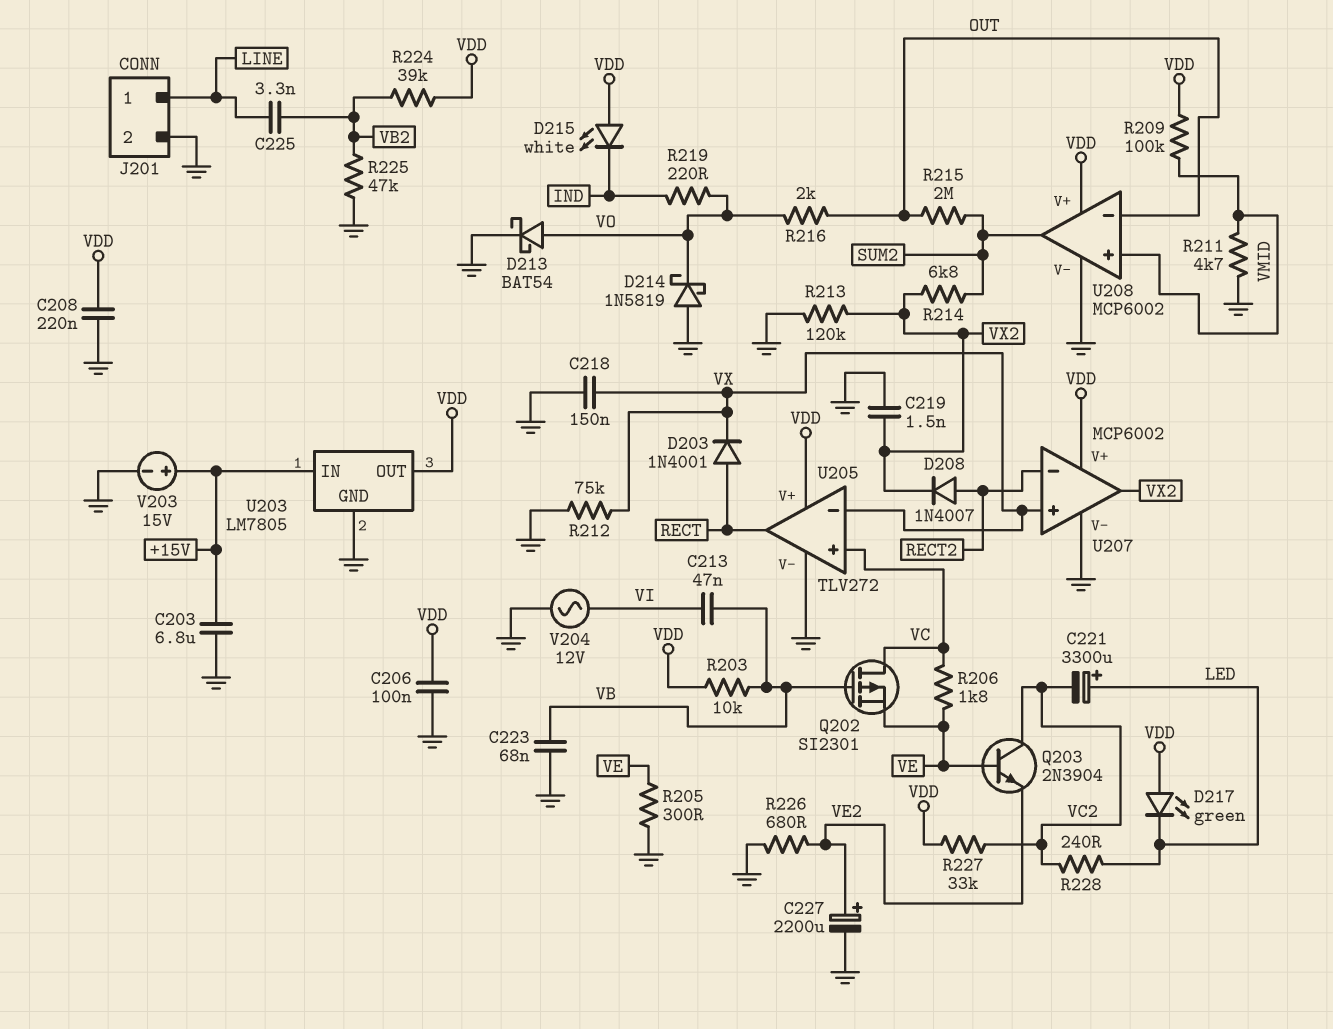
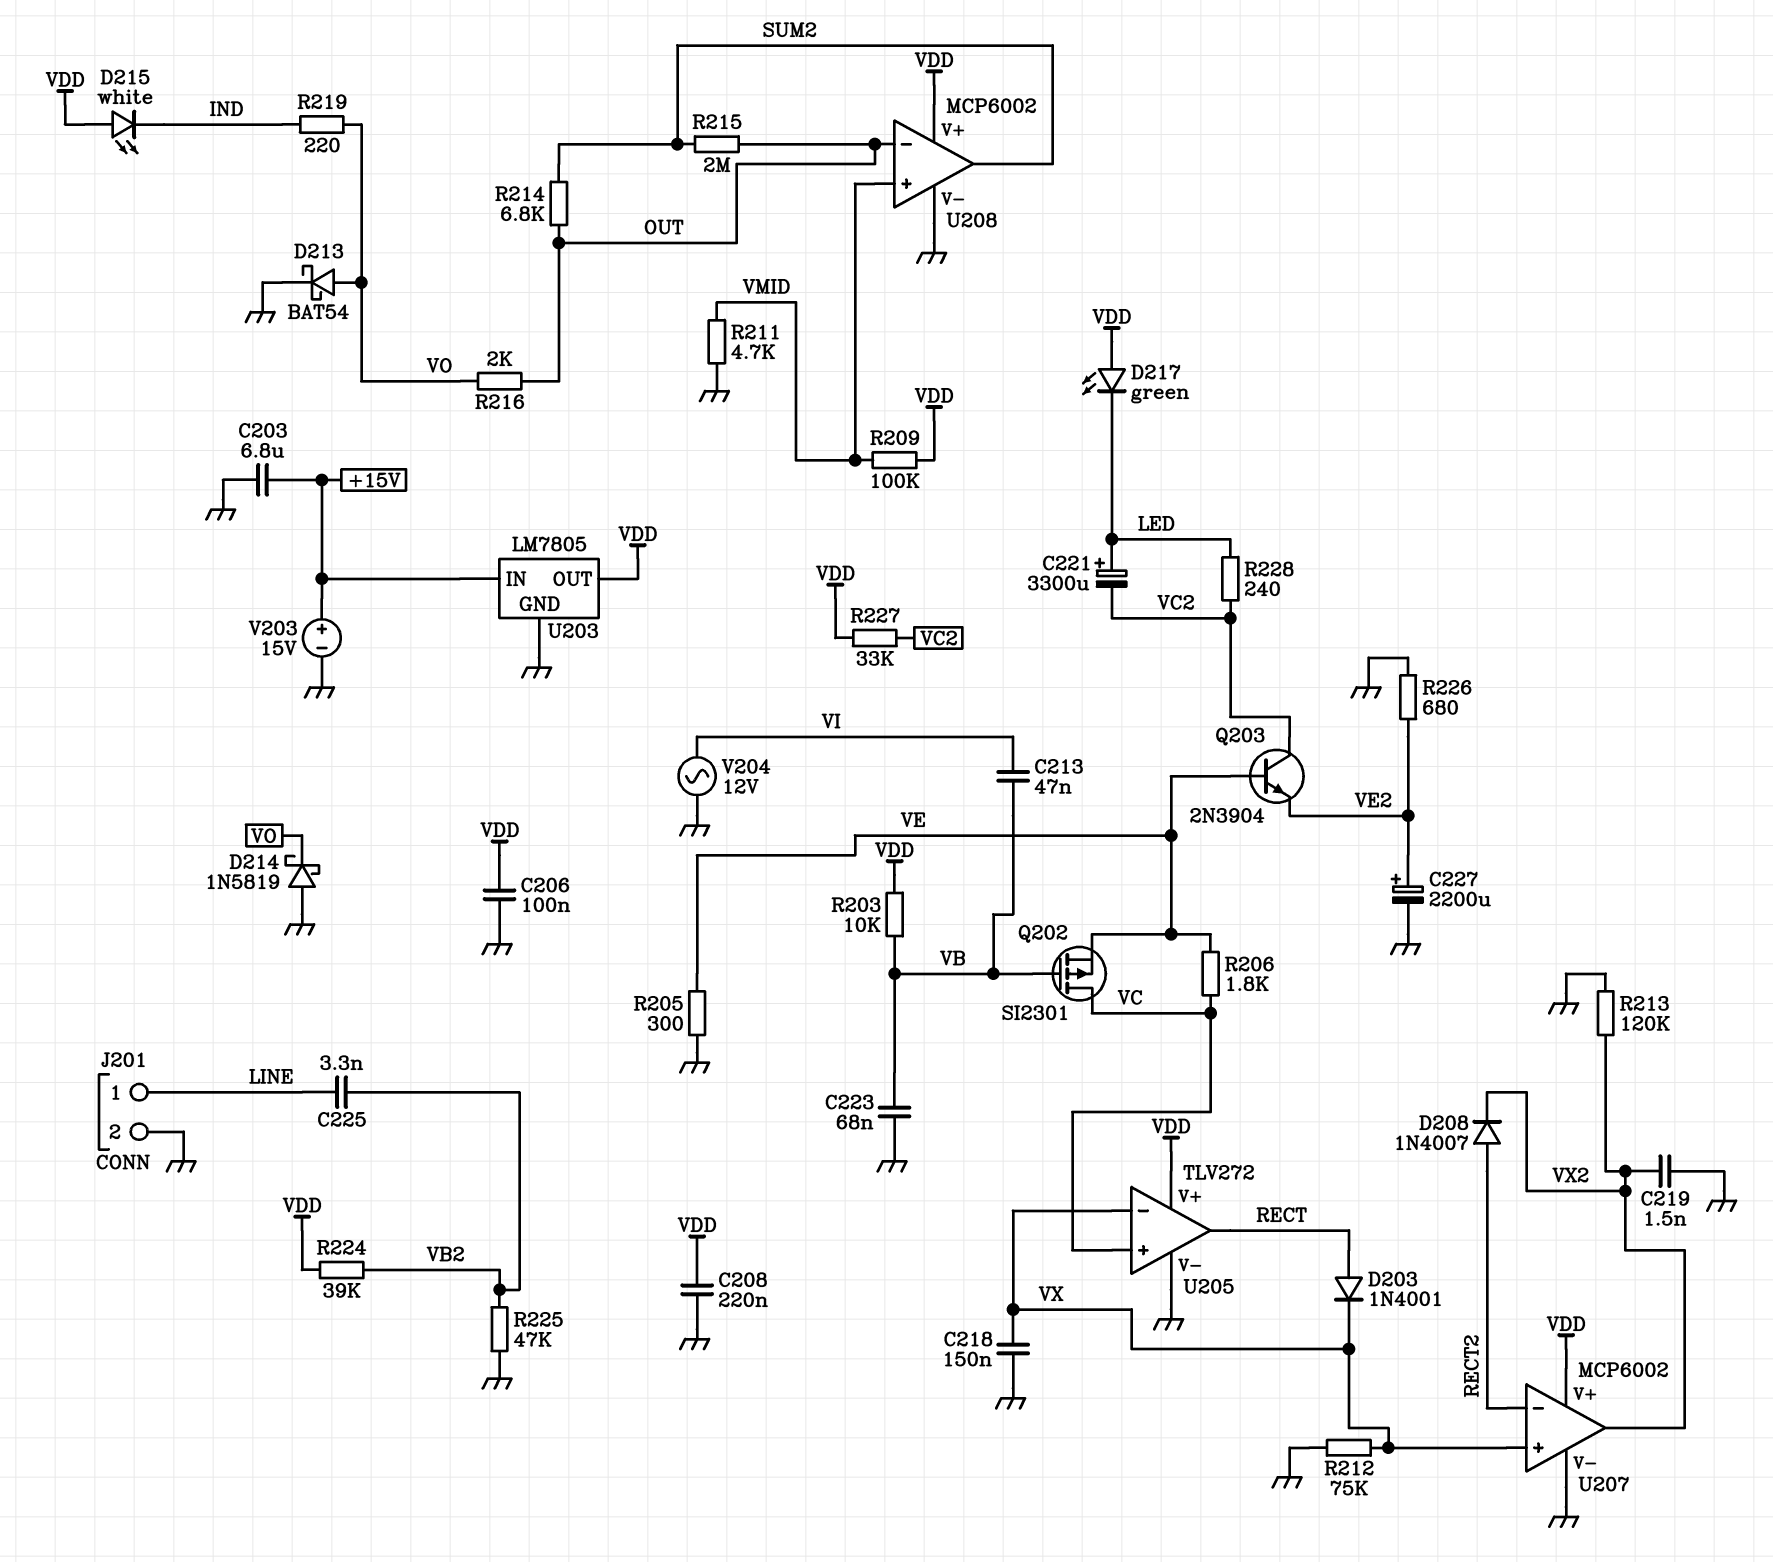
R214: 6.8k (SUM2, VX2) -> 6.8k (OUT, SUM2)

